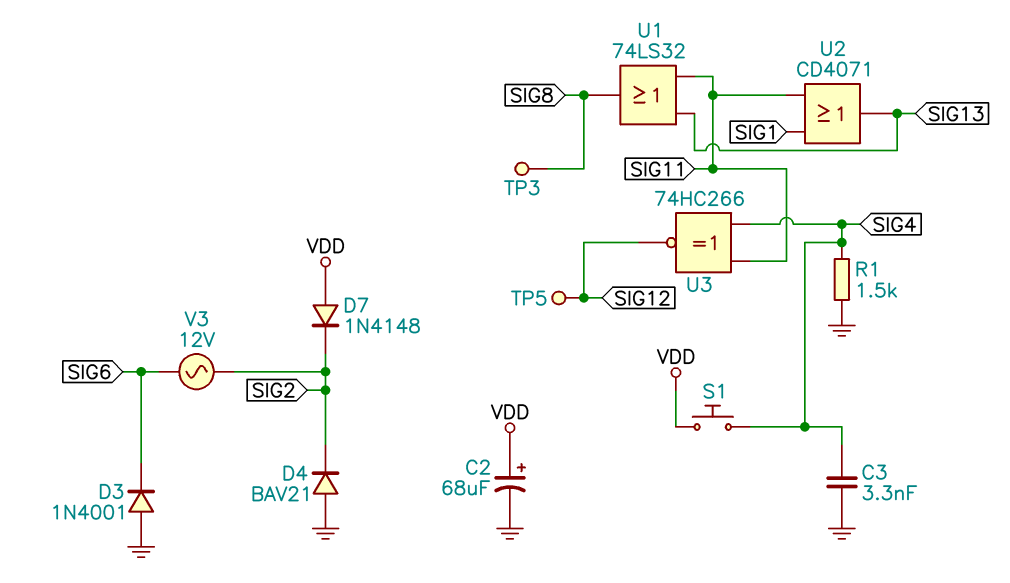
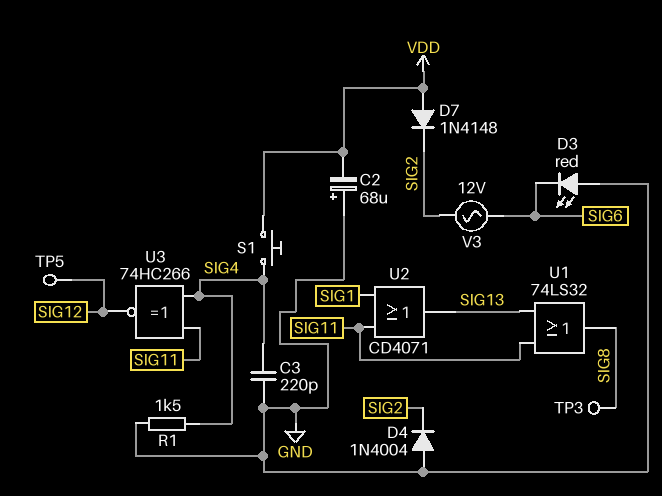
C2: 68uF (plus VDD, minus GND) -> 68uF (plus GND, minus VDD)
C3: 3.3nF (GND, SIG4) -> 220pF (GND, SIG4)
D3: diode 1N4001 (A GND, K SIG6) -> LED red (A GND, K SIG6)
D4: diode BAV21 (A GND, K SIG2) -> diode 1N4004 (A GND, K SIG2)

